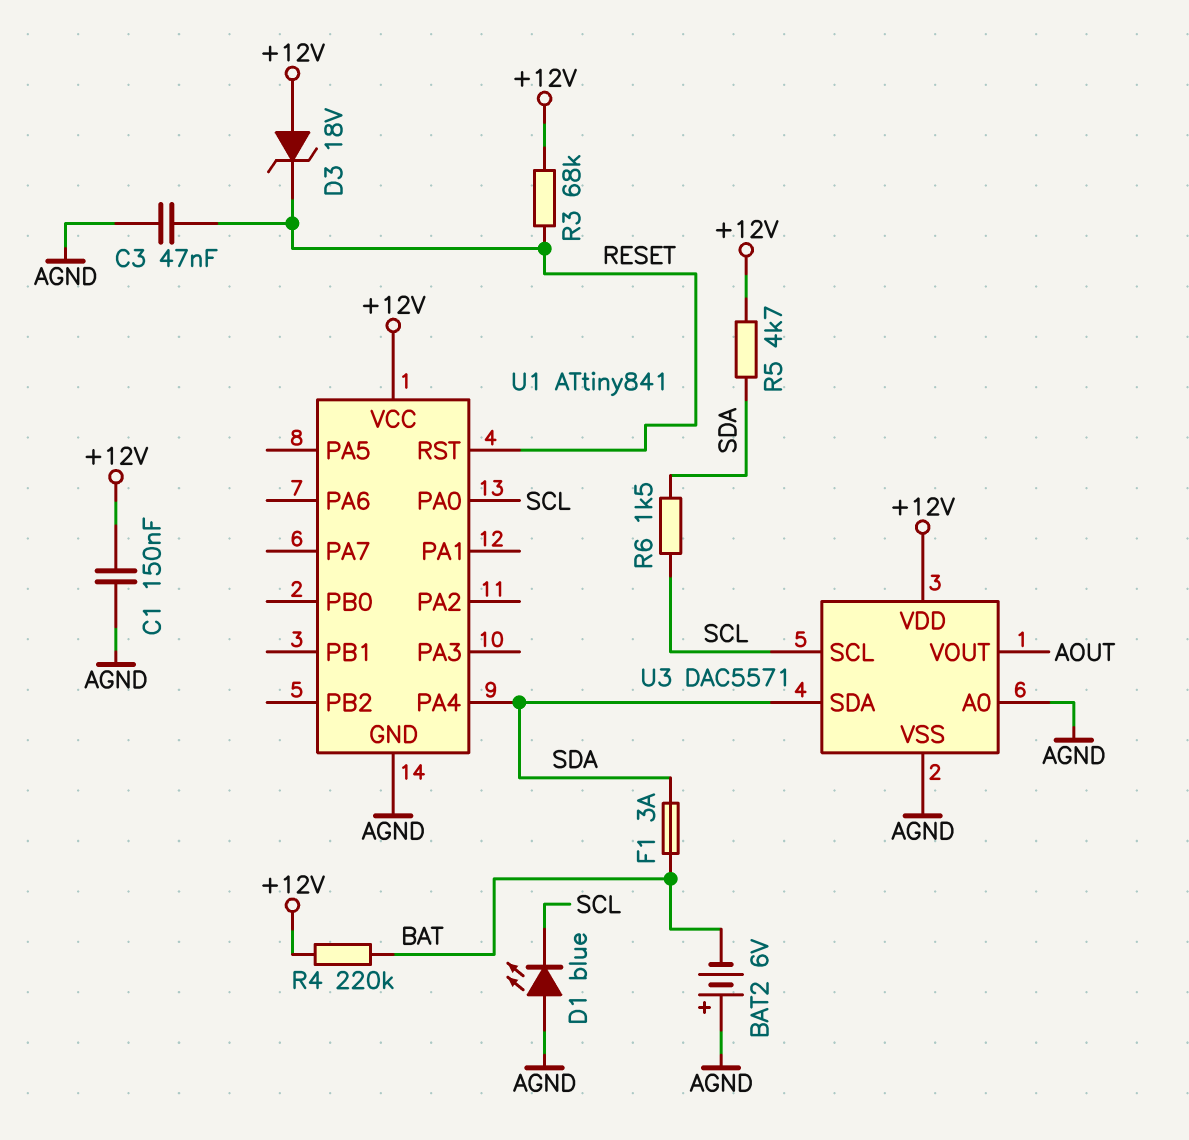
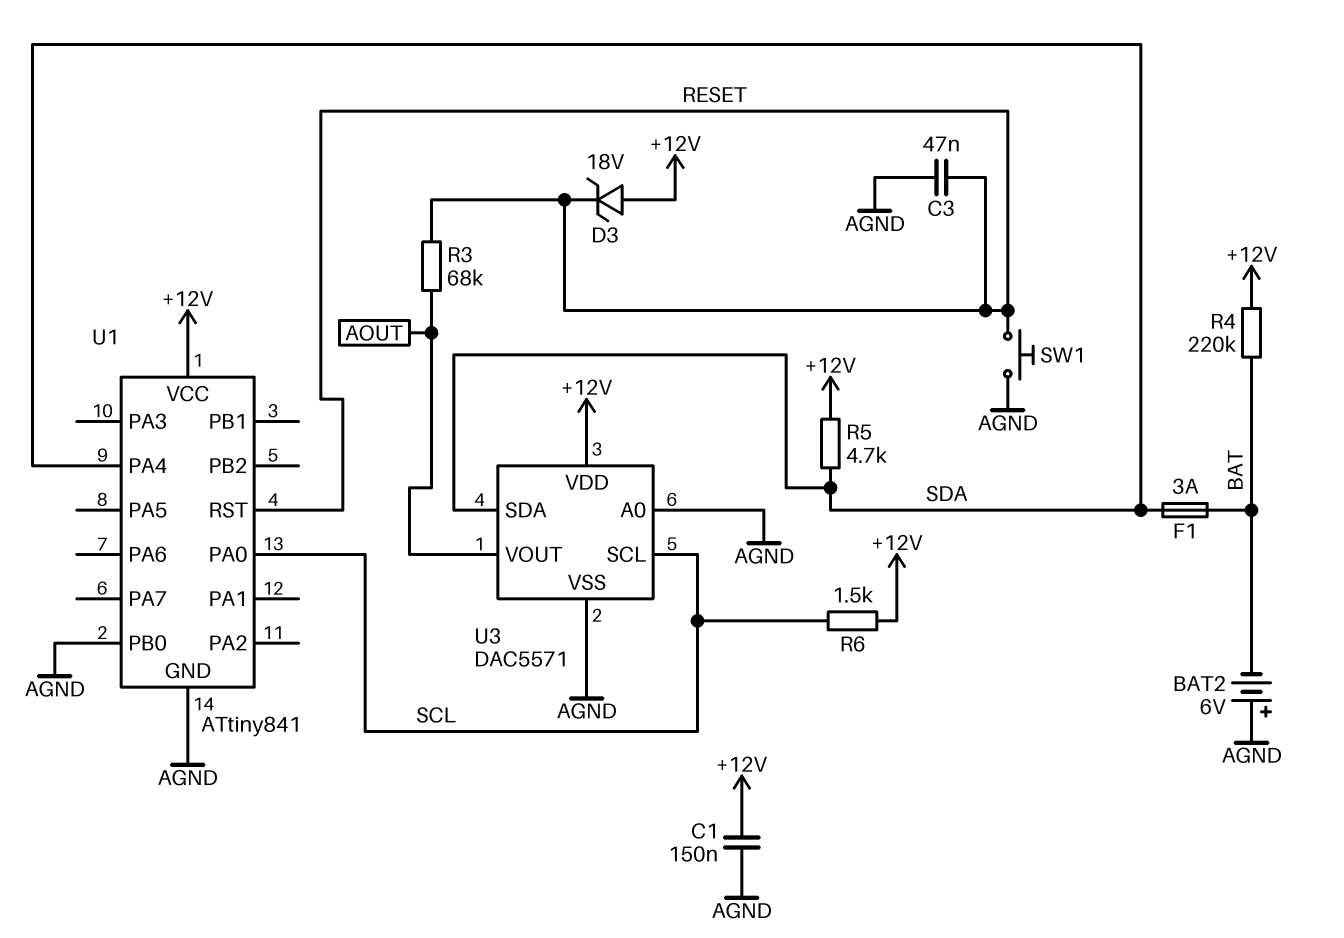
D1: LED blue (A AGND, K SCL) -> none
R3: 68k (+12V, RESET) -> 68k (AOUT, RESET)
R6: 1.5k (SCL, SDA) -> 1.5k (+12V, SCL)
SW1: none -> button (AGND, RESET)
U1 pin PB0: none -> AGND

